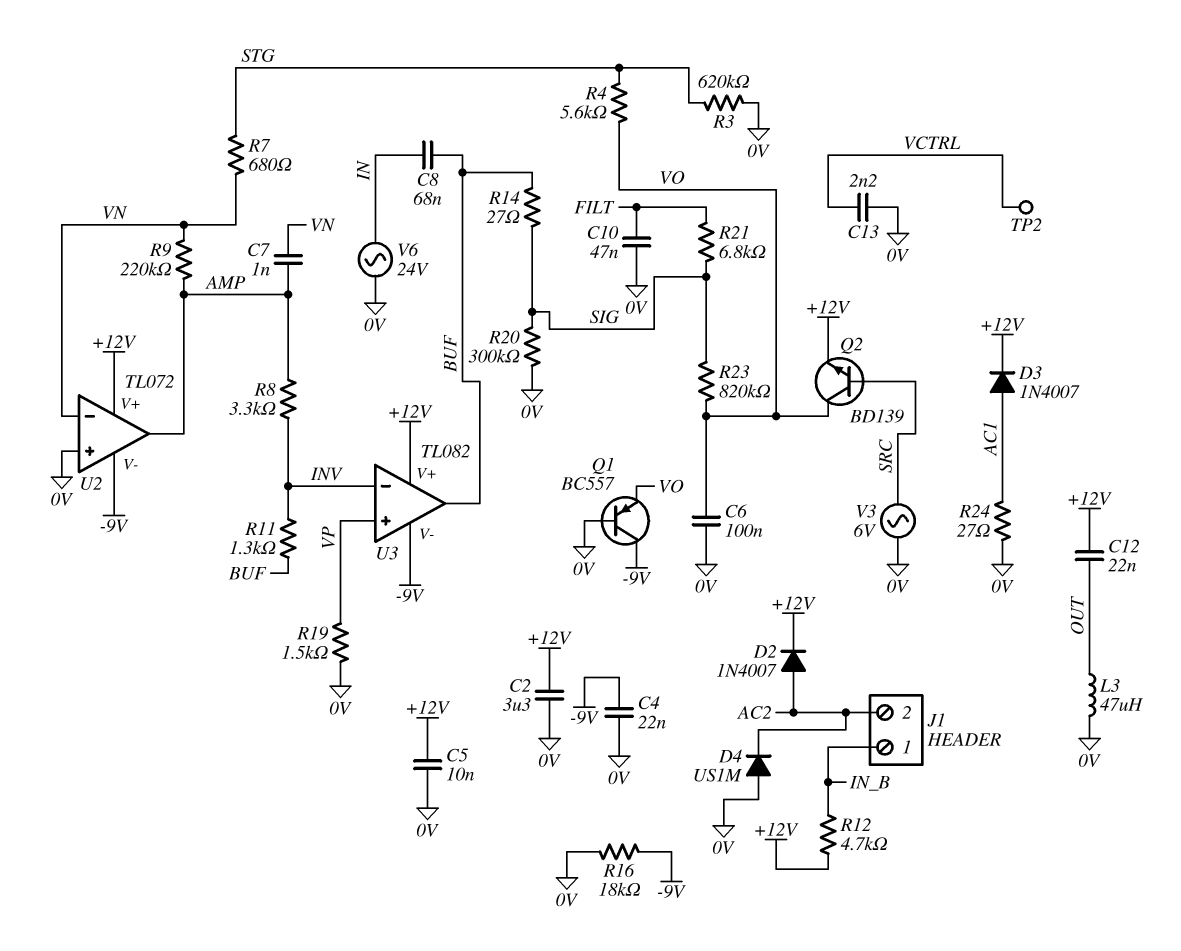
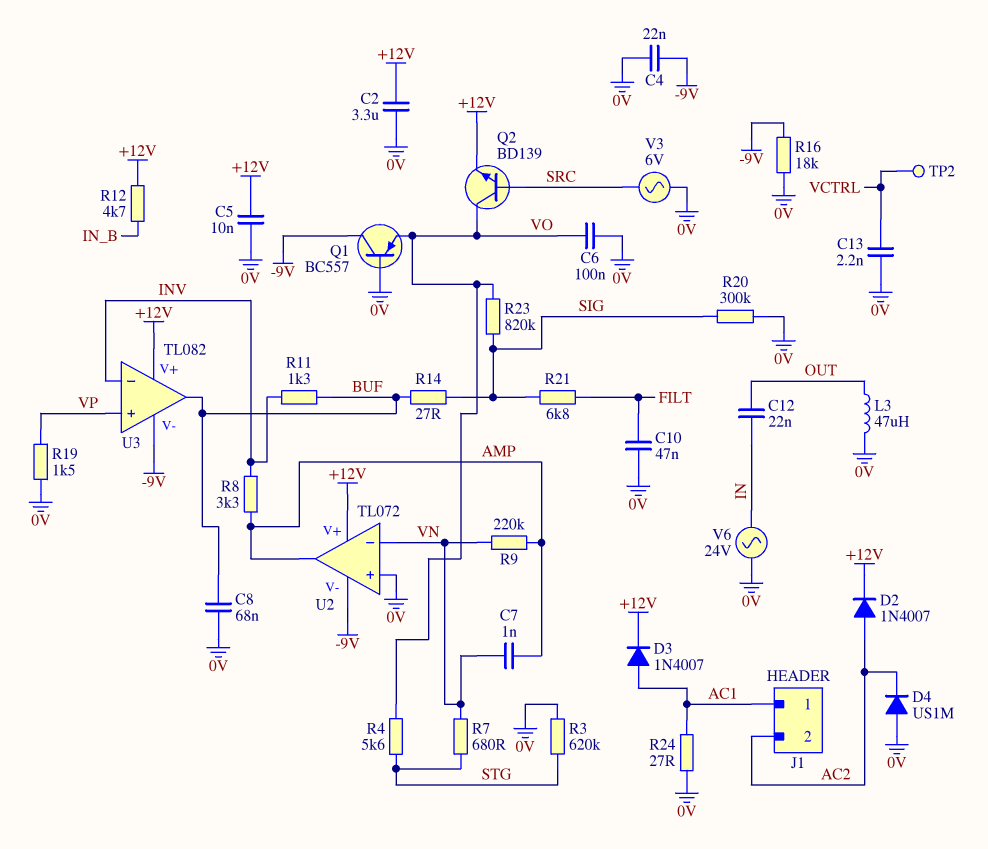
C8: 68nF (BUF, IN) -> 68nF (0V, BUF)
C12: 22nF (+12V, OUT) -> 22nF (IN, OUT)
J1 pin 1: IN_B -> AC1

